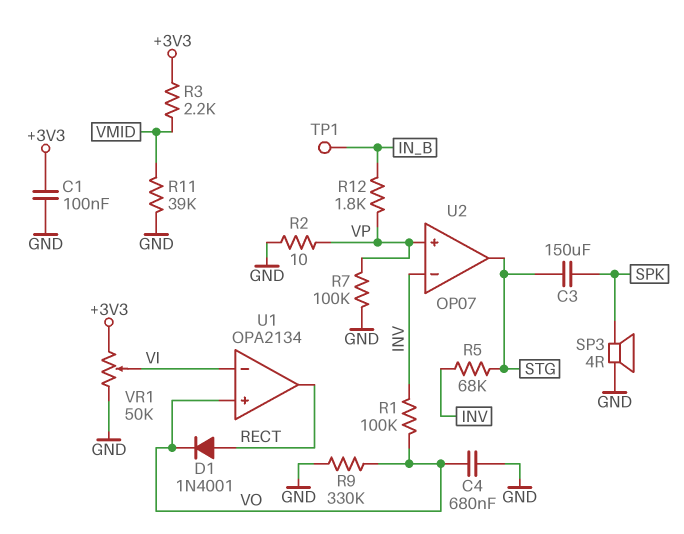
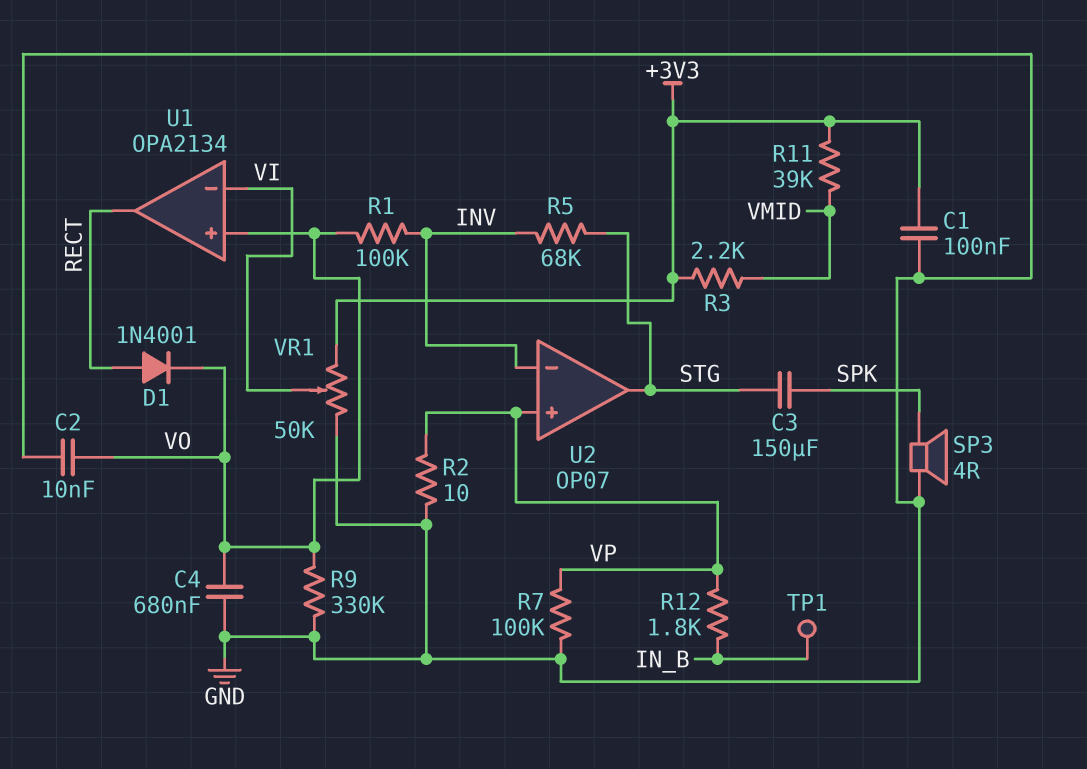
C2: none -> 10nF (GND, VO)
R11: 39k (GND, VMID) -> 39k (+3V3, VMID)

